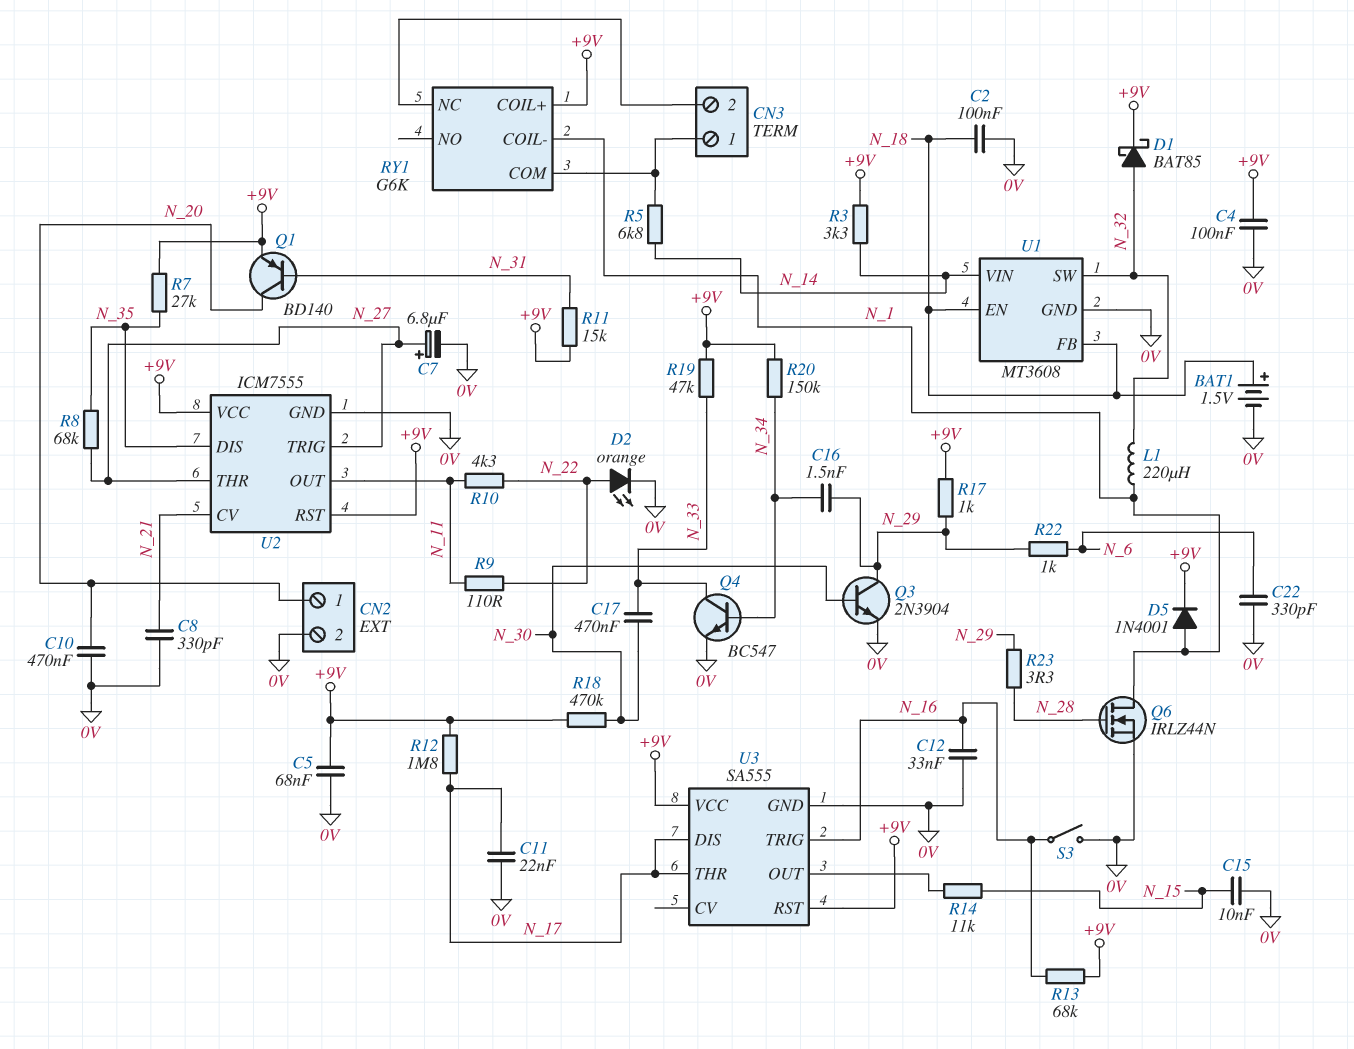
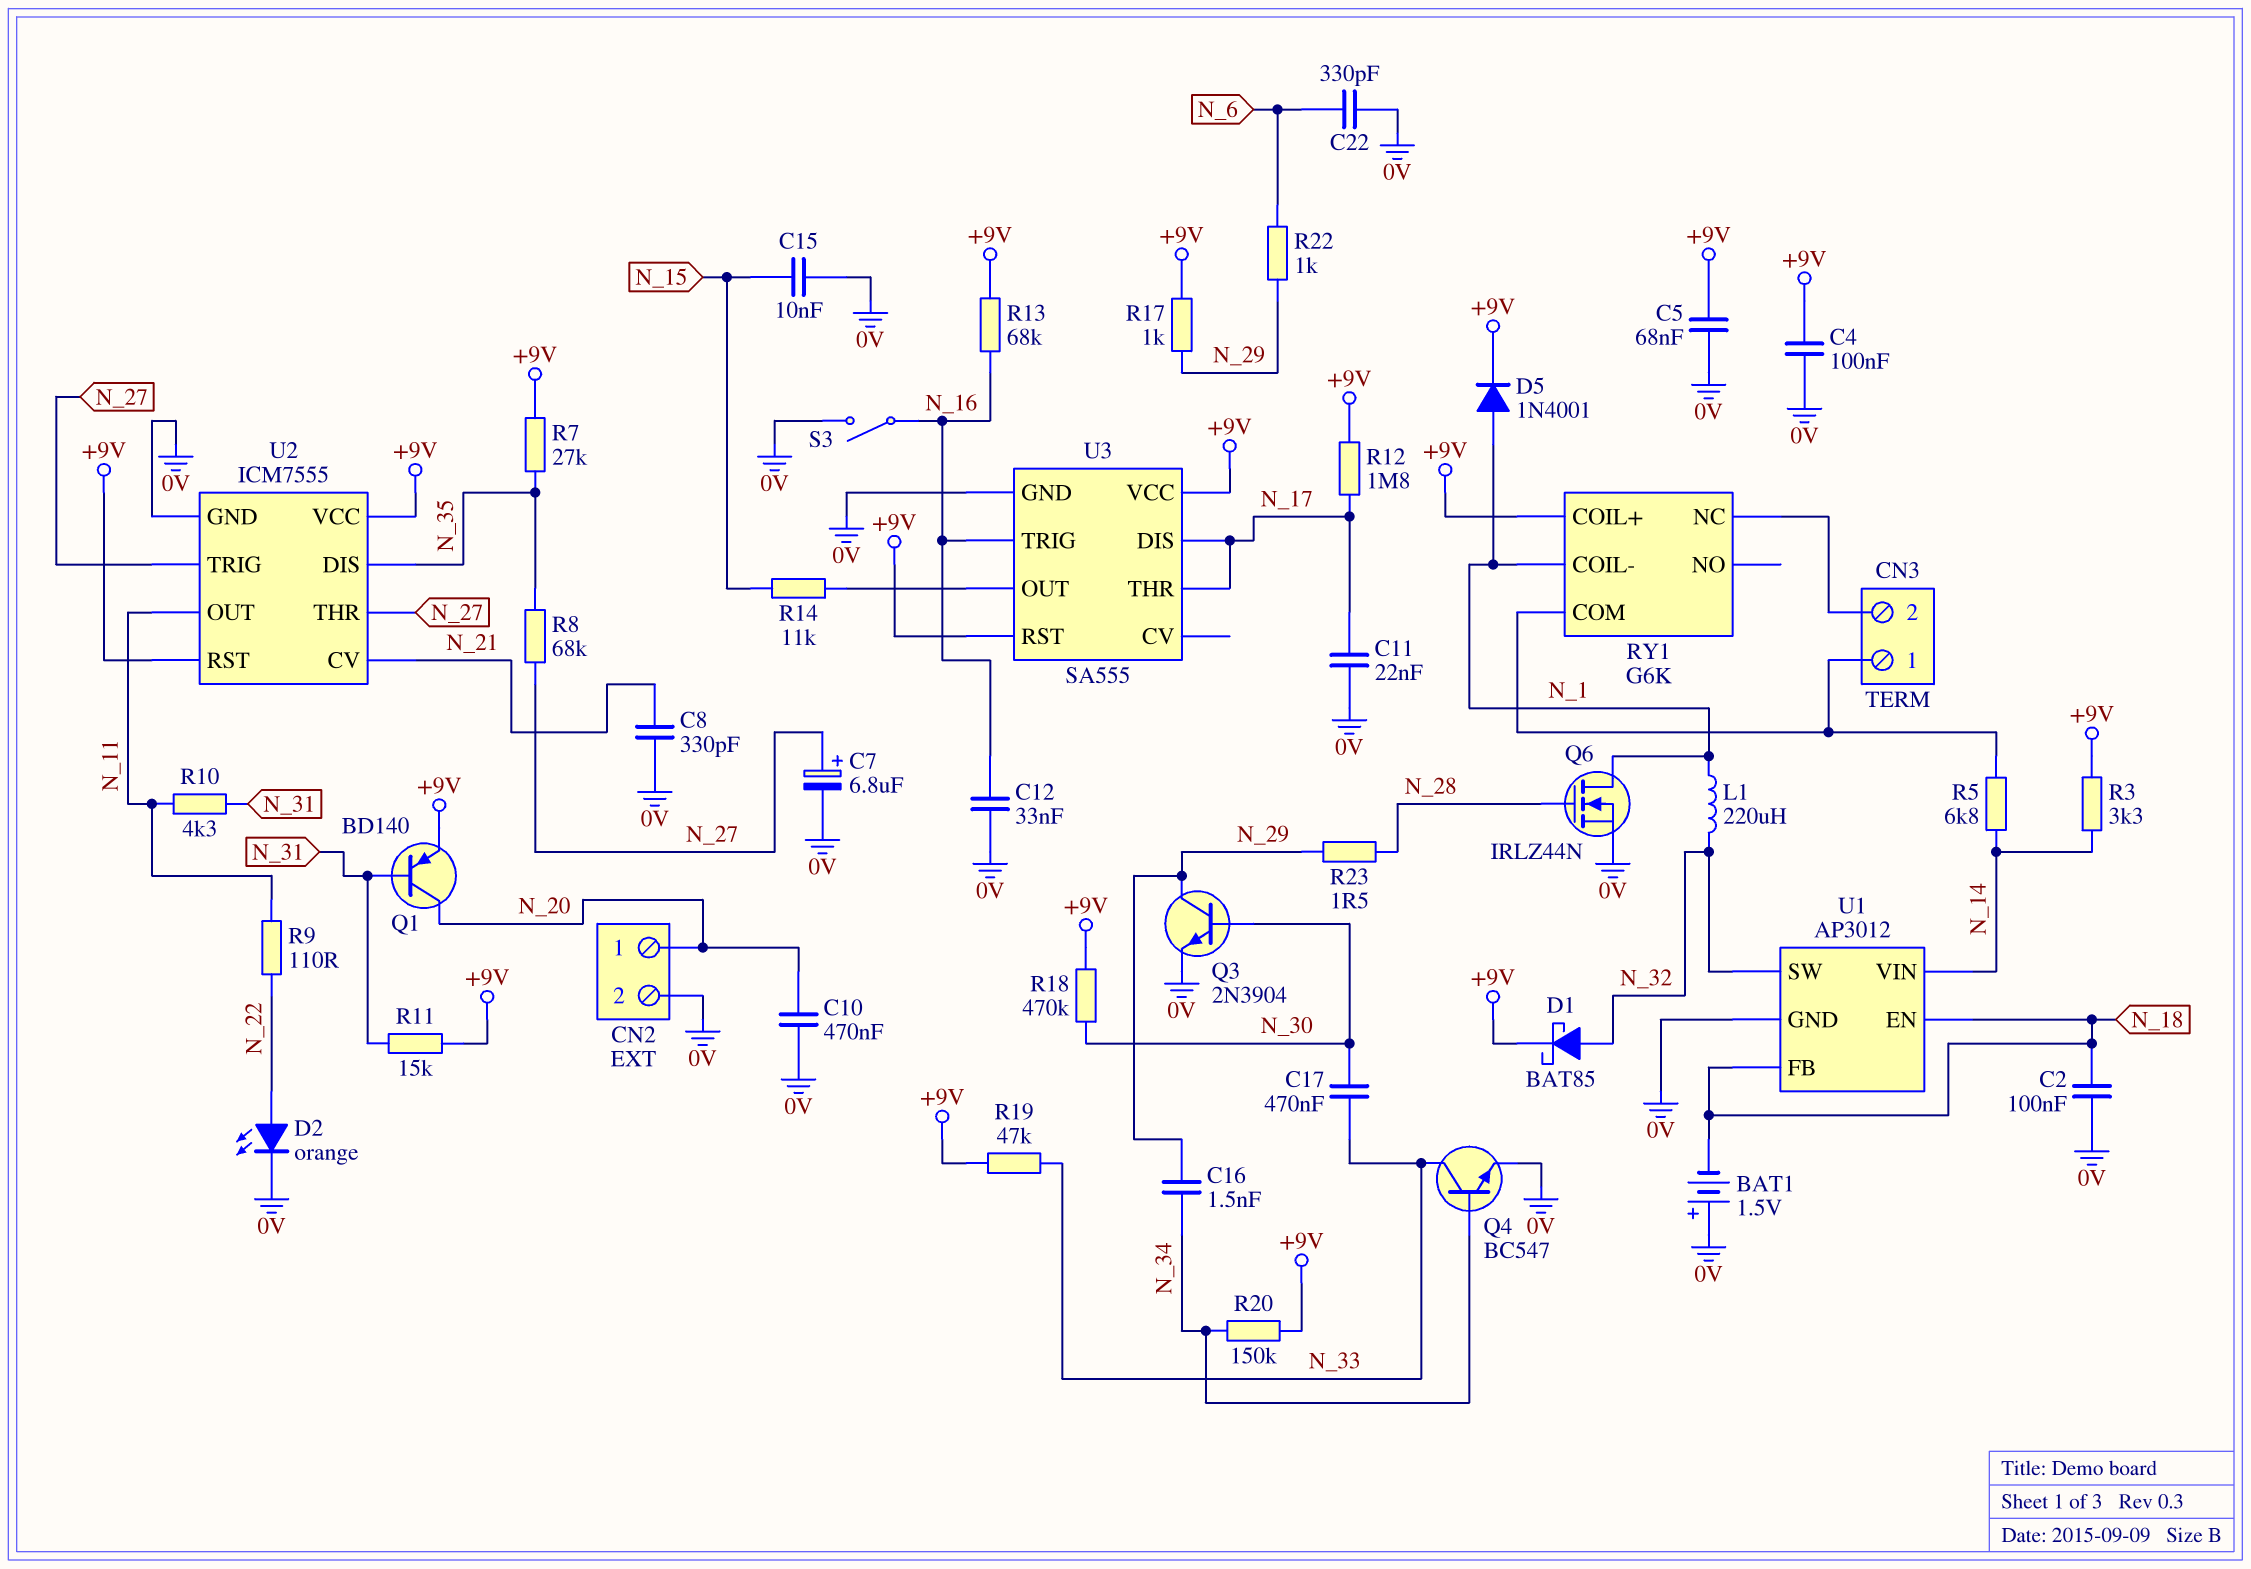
BAT1: 1.5V (plus N_18, minus 0V) -> 1.5V (plus 0V, minus N_18)
R10: 4.3k (N_11, N_22) -> 4.3k (N_11, N_31)
R23: 3.3 (N_28, N_29) -> 1.5 (N_28, N_29)
U1: MT3608 -> AP3012

